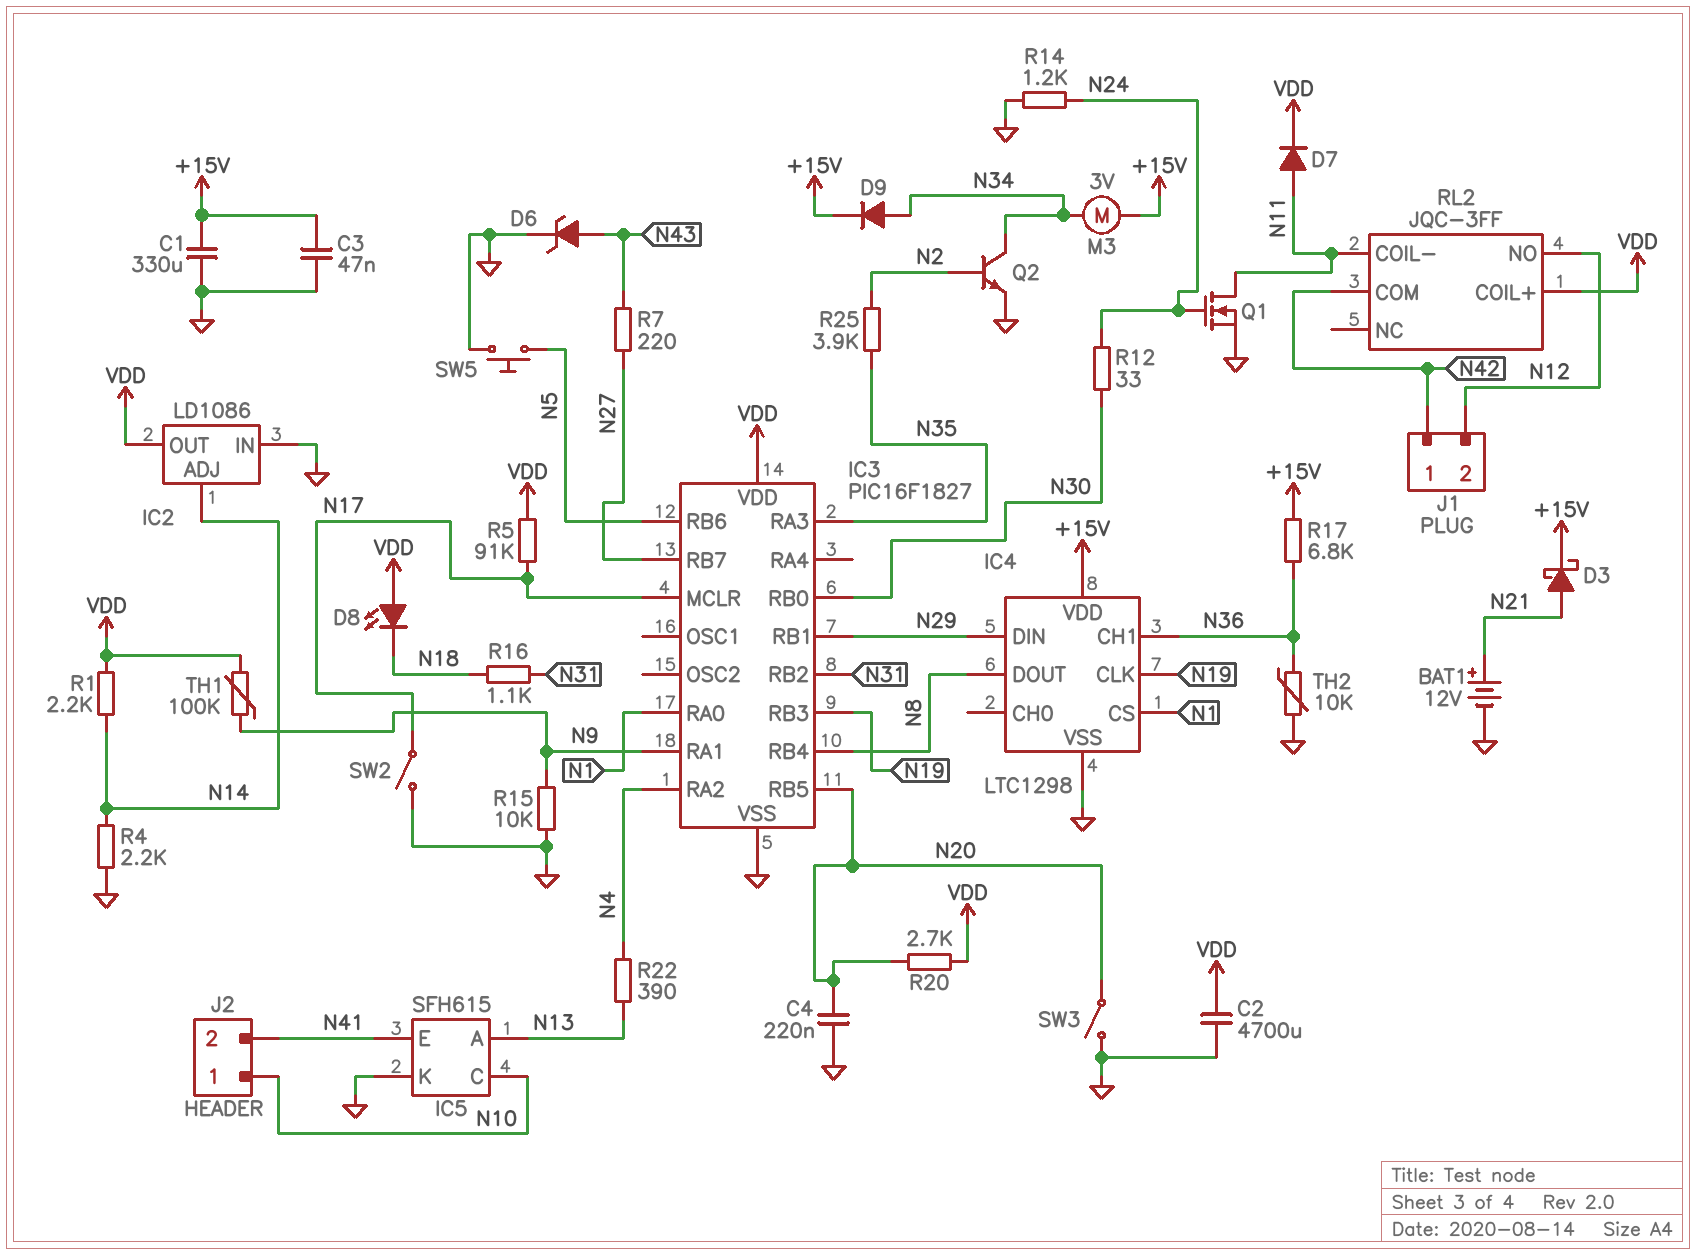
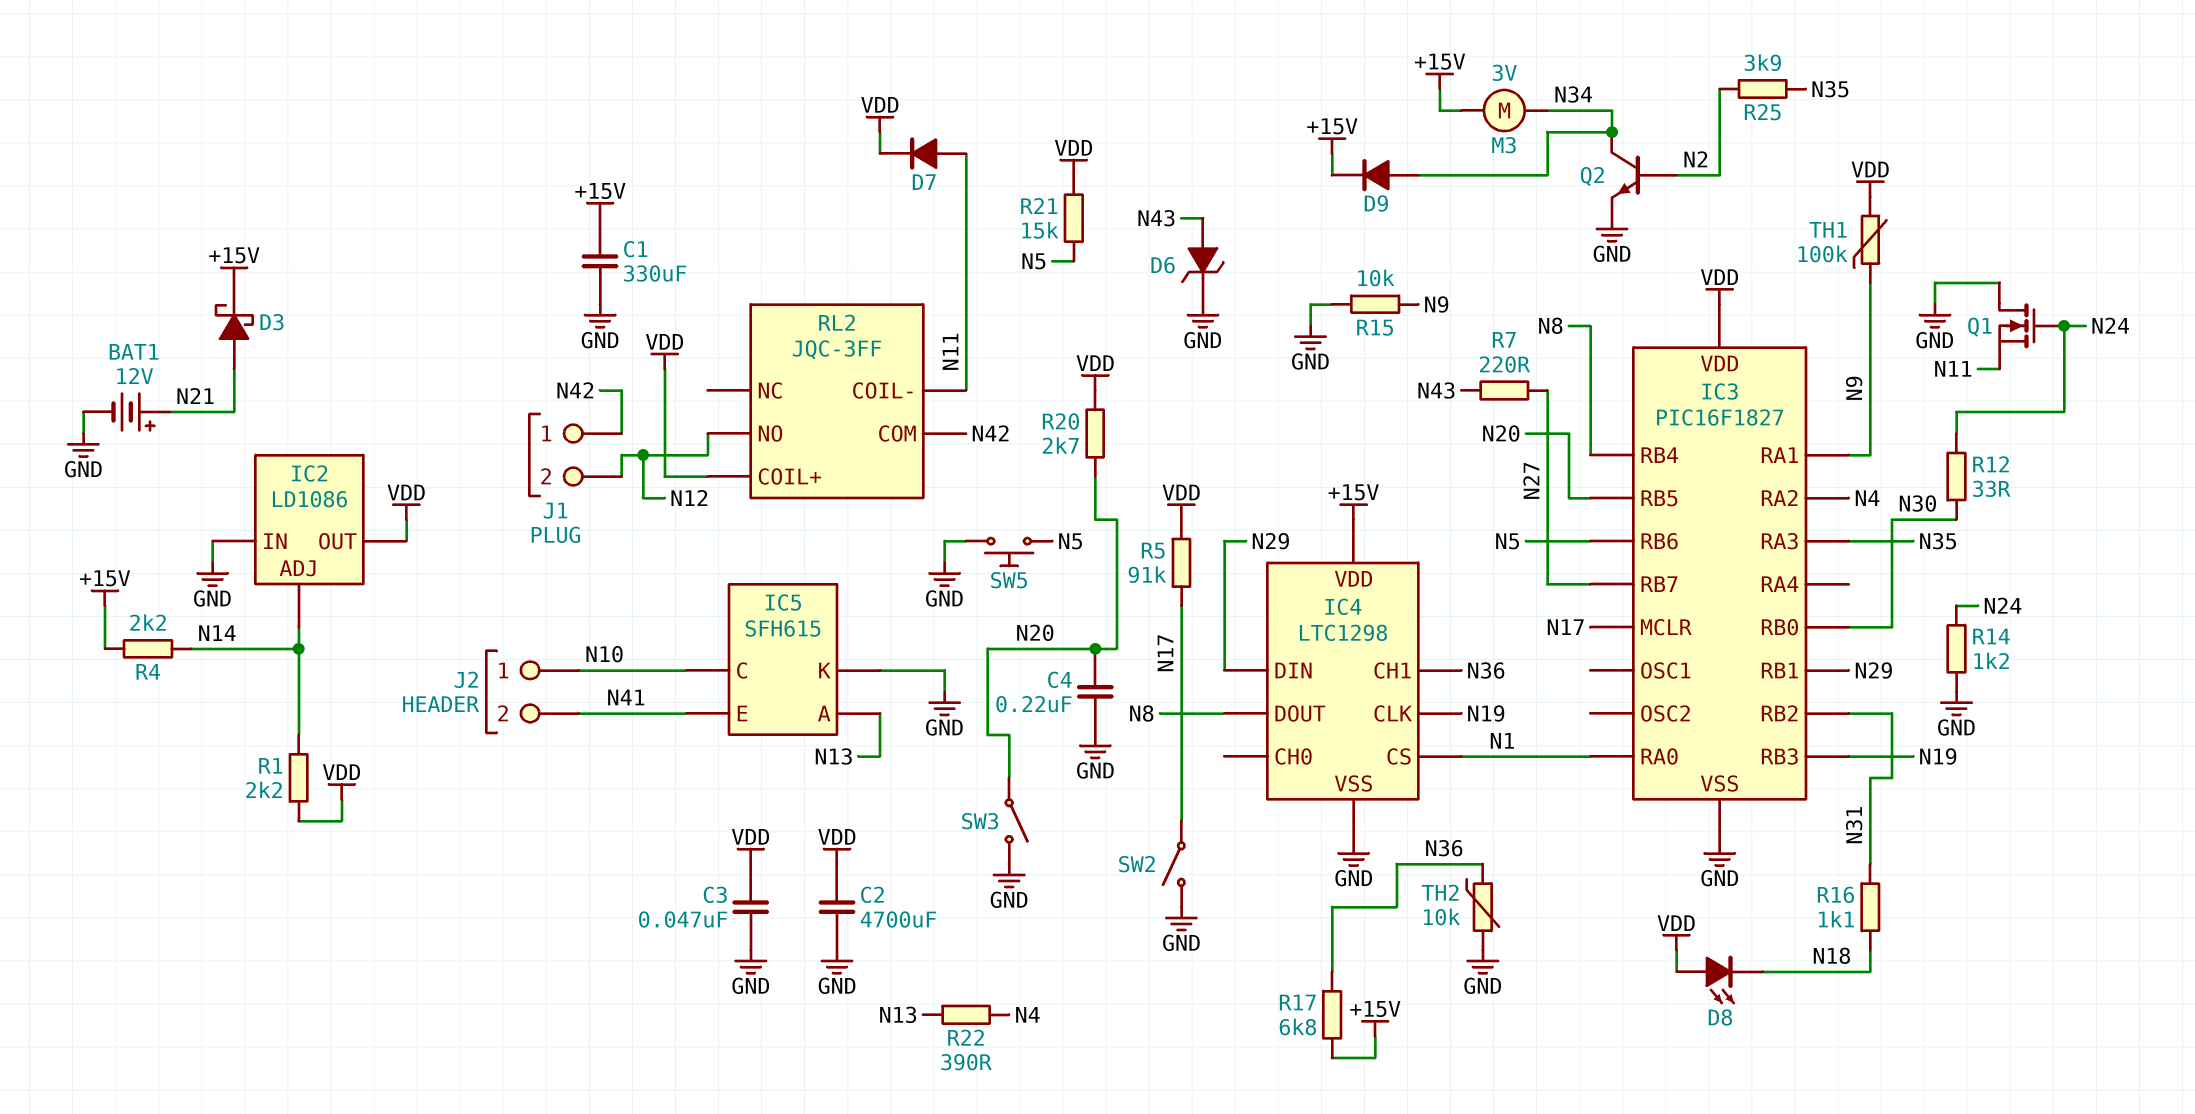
C3: 47nF (+15V, GND) -> 47nF (GND, VDD)
Q1: NMOS (G N24, D N11, S GND) -> NMOS (G N24, D GND, S N11)
R4: 2.2k (GND, N14) -> 2.2k (+15V, N14)
R21: none -> 15k (N5, VDD)

